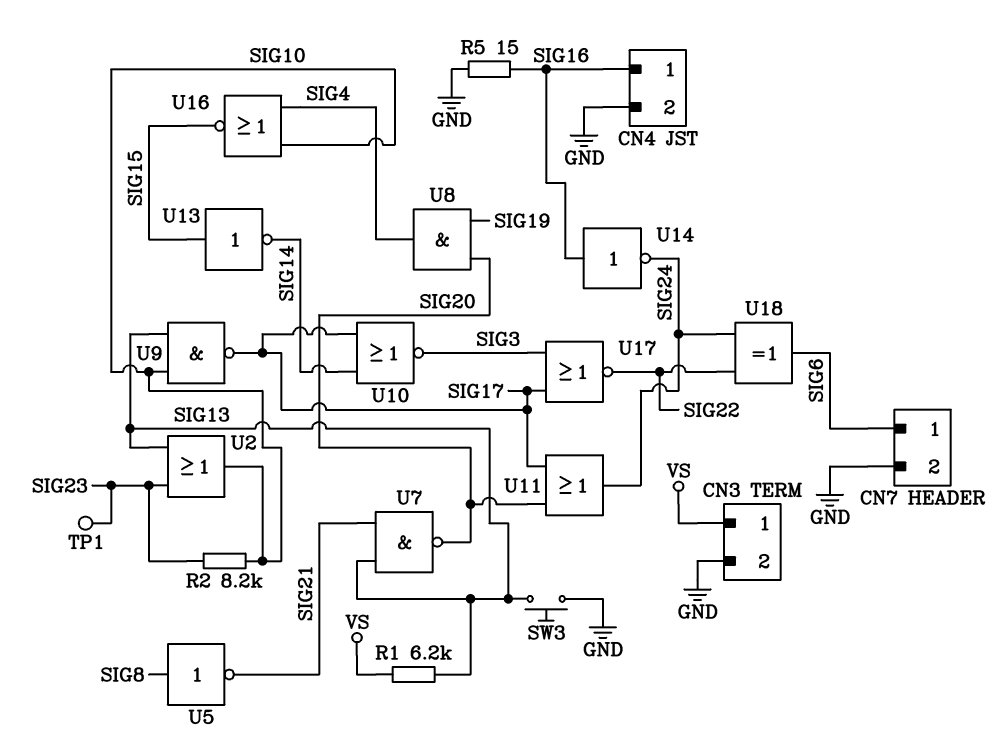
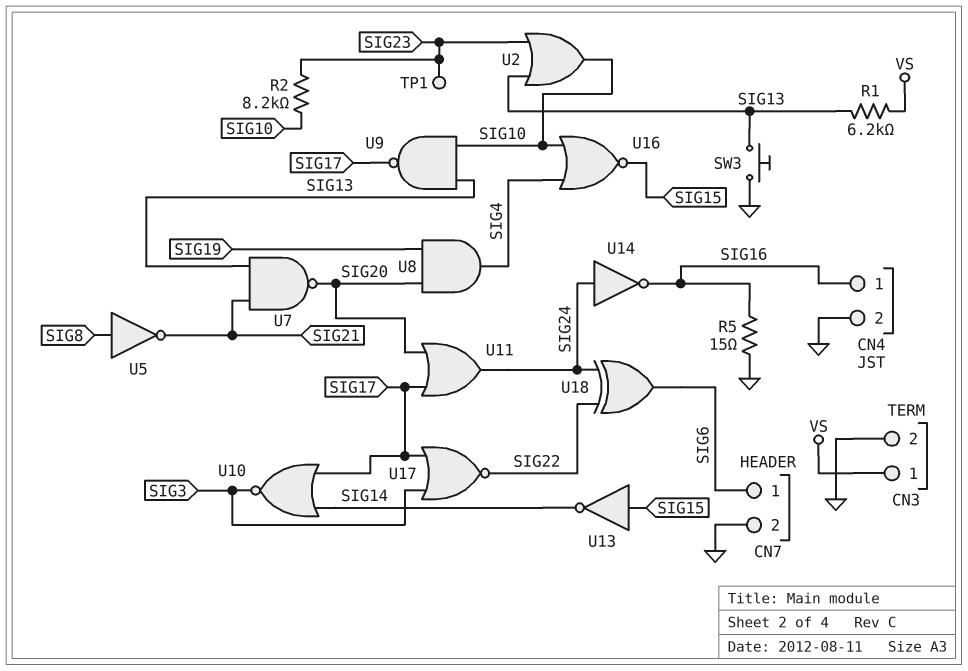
U14: NOT (in SIG16, out SIG24) -> NOT (in SIG24, out SIG16)

